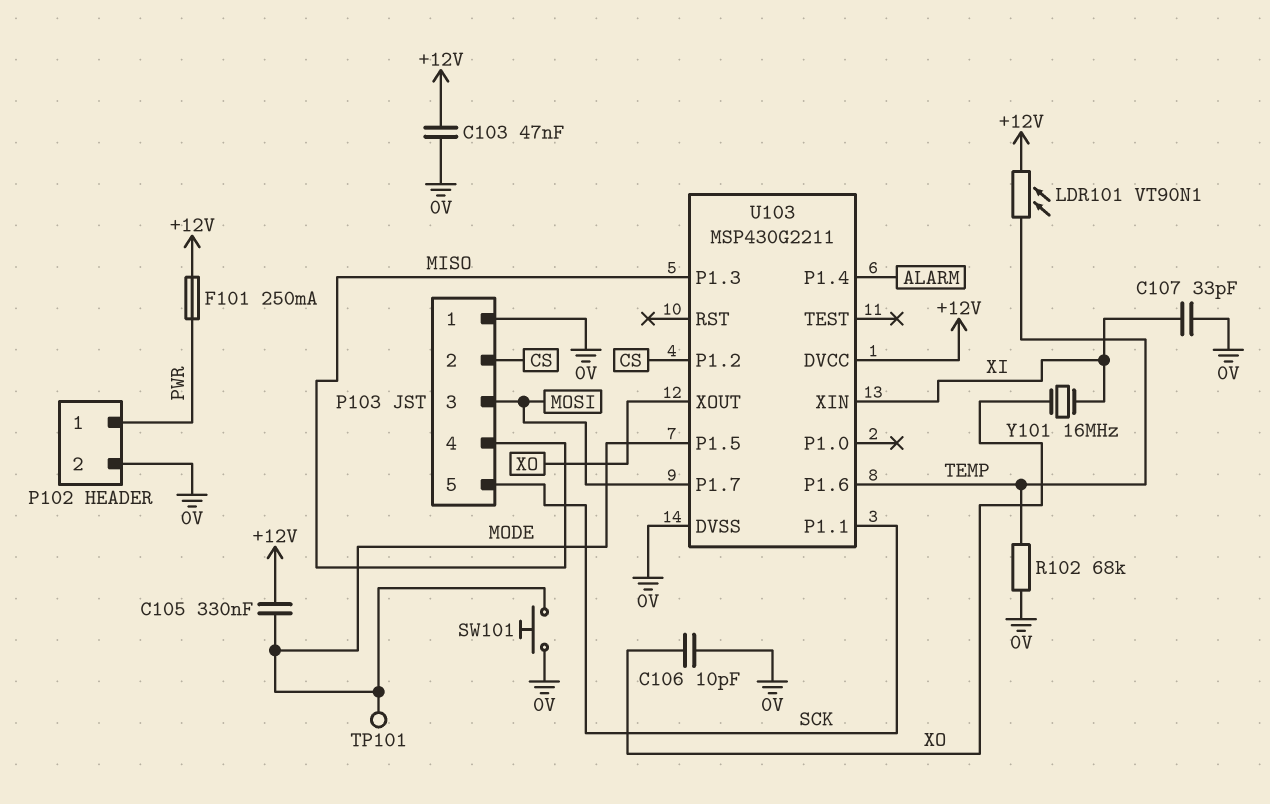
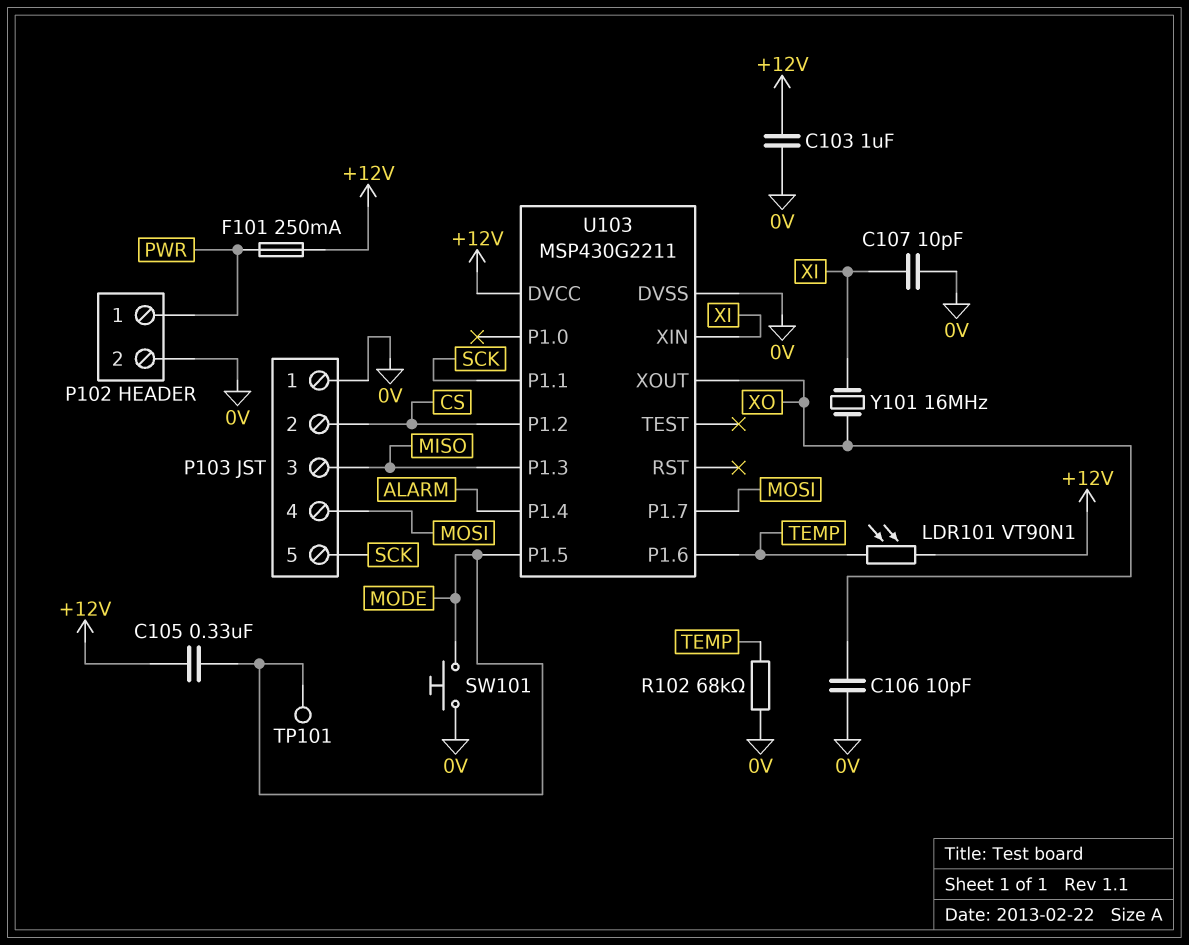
C103: 47nF (+12V, 0V) -> 1uF (+12V, 0V)
C107: 33pF (0V, XI) -> 10pF (0V, XI)
P103 pin 3: MOSI -> MISO
P103 pin 4: MISO -> MOSI

